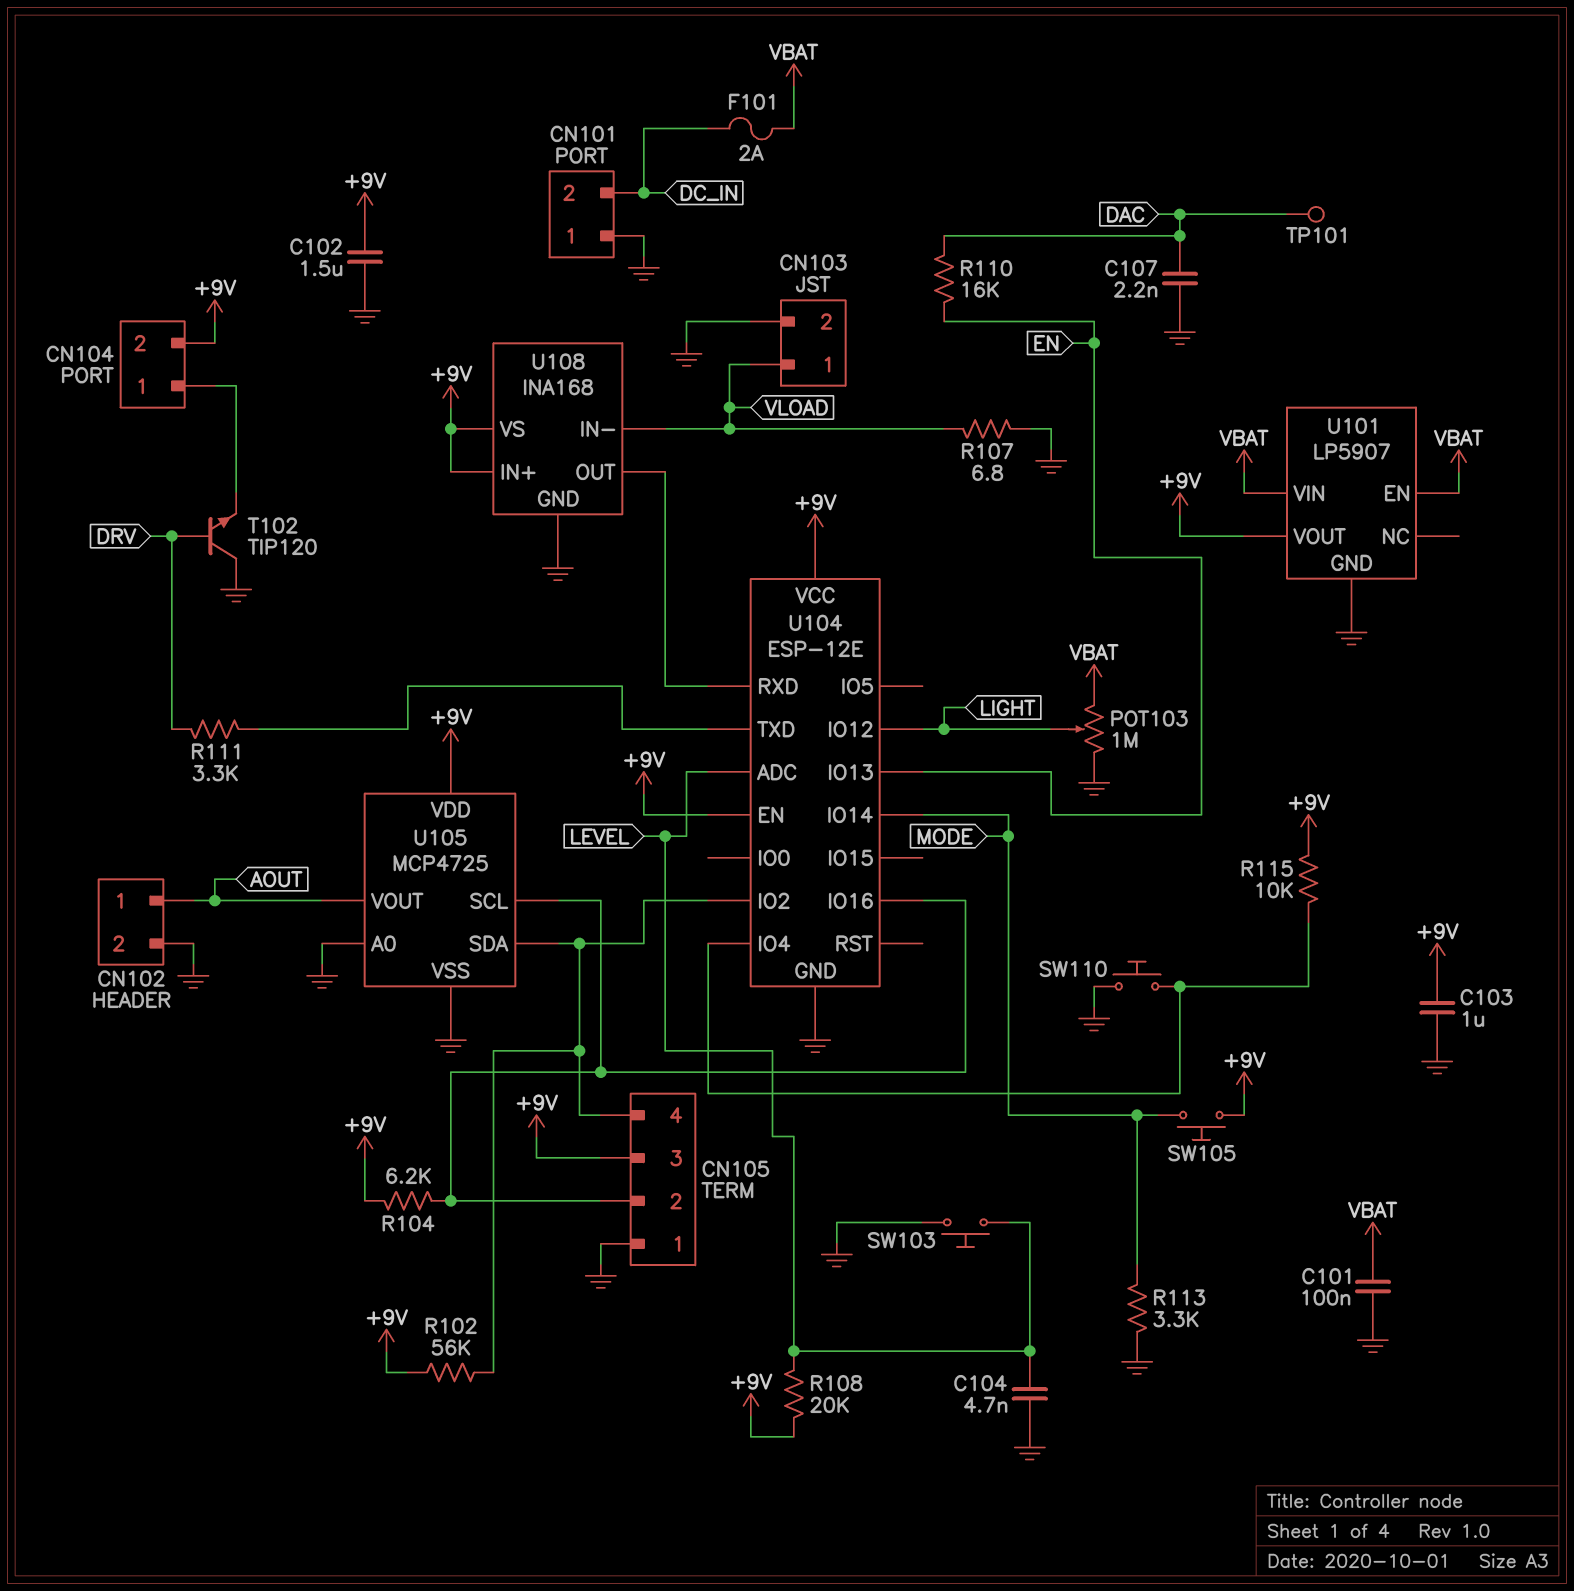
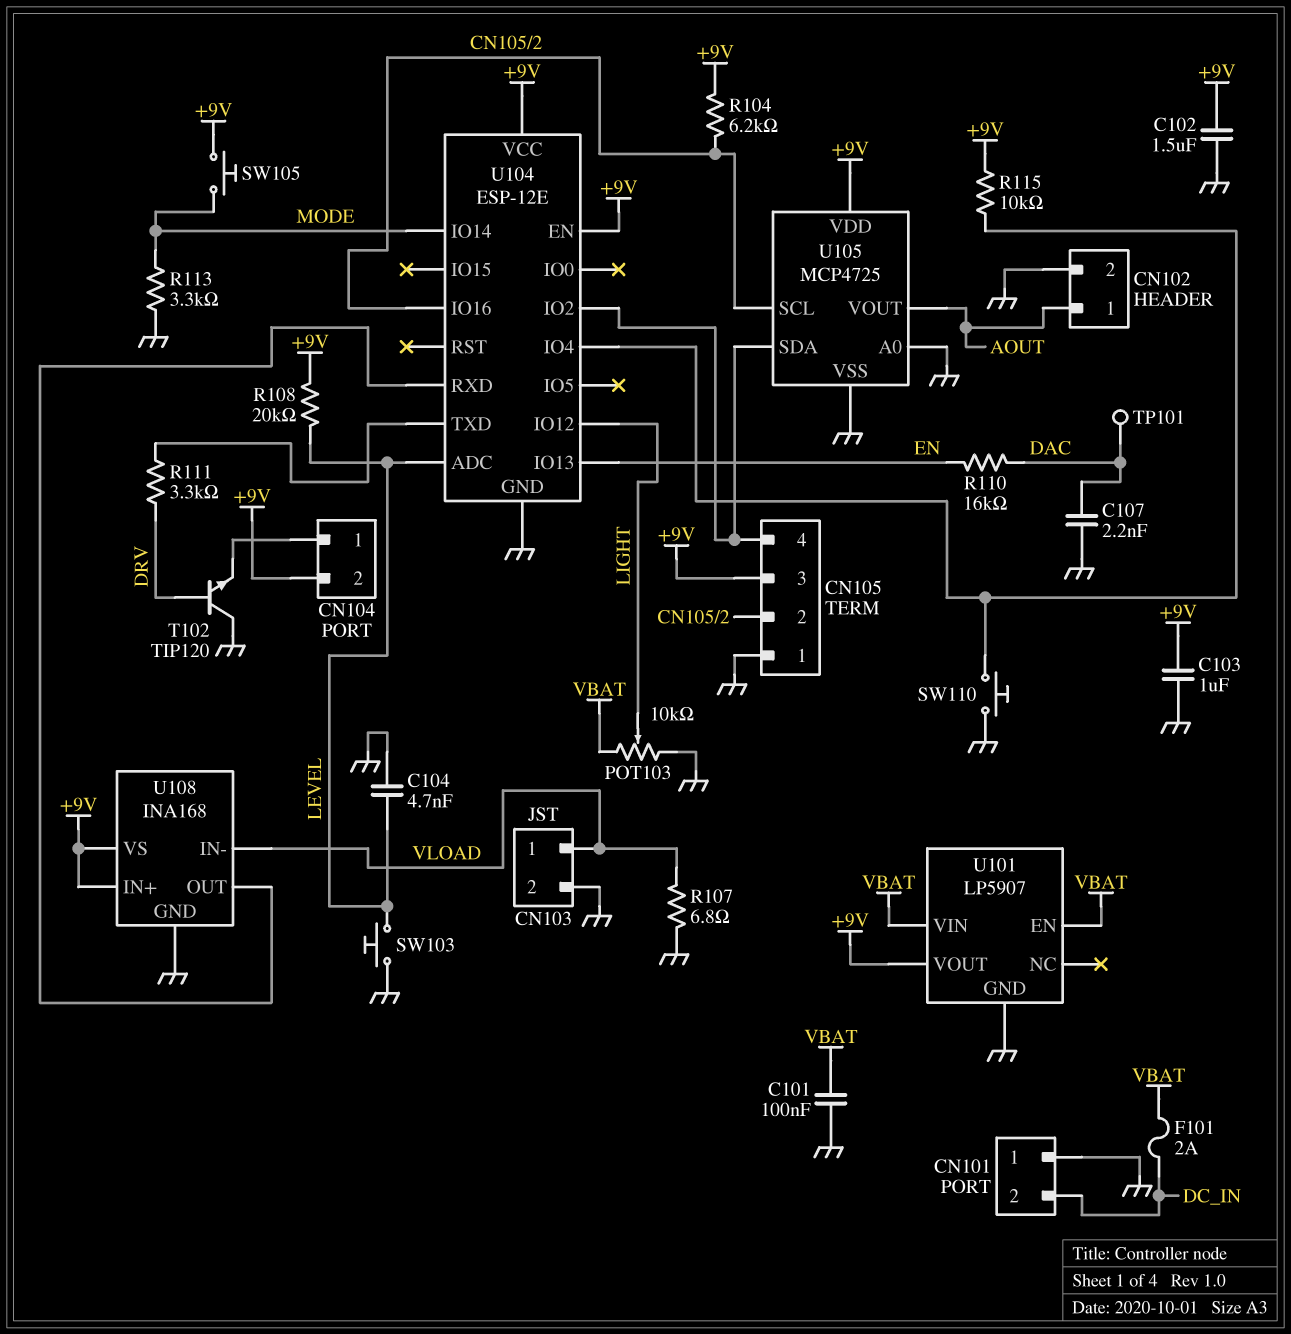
POT103: 1M (GND, VBAT, wiper LIGHT) -> 10k (GND, VBAT, wiper LIGHT)
R102: 56k (+9V, CN105/4) -> none

